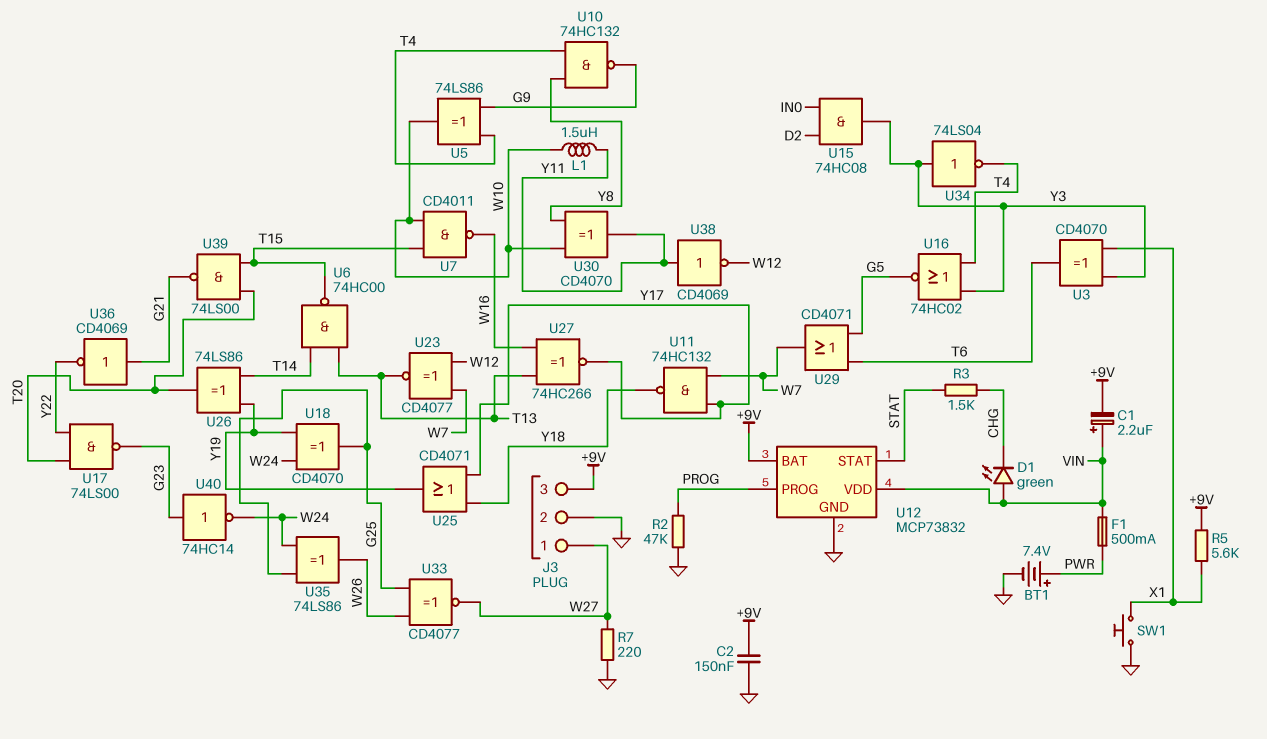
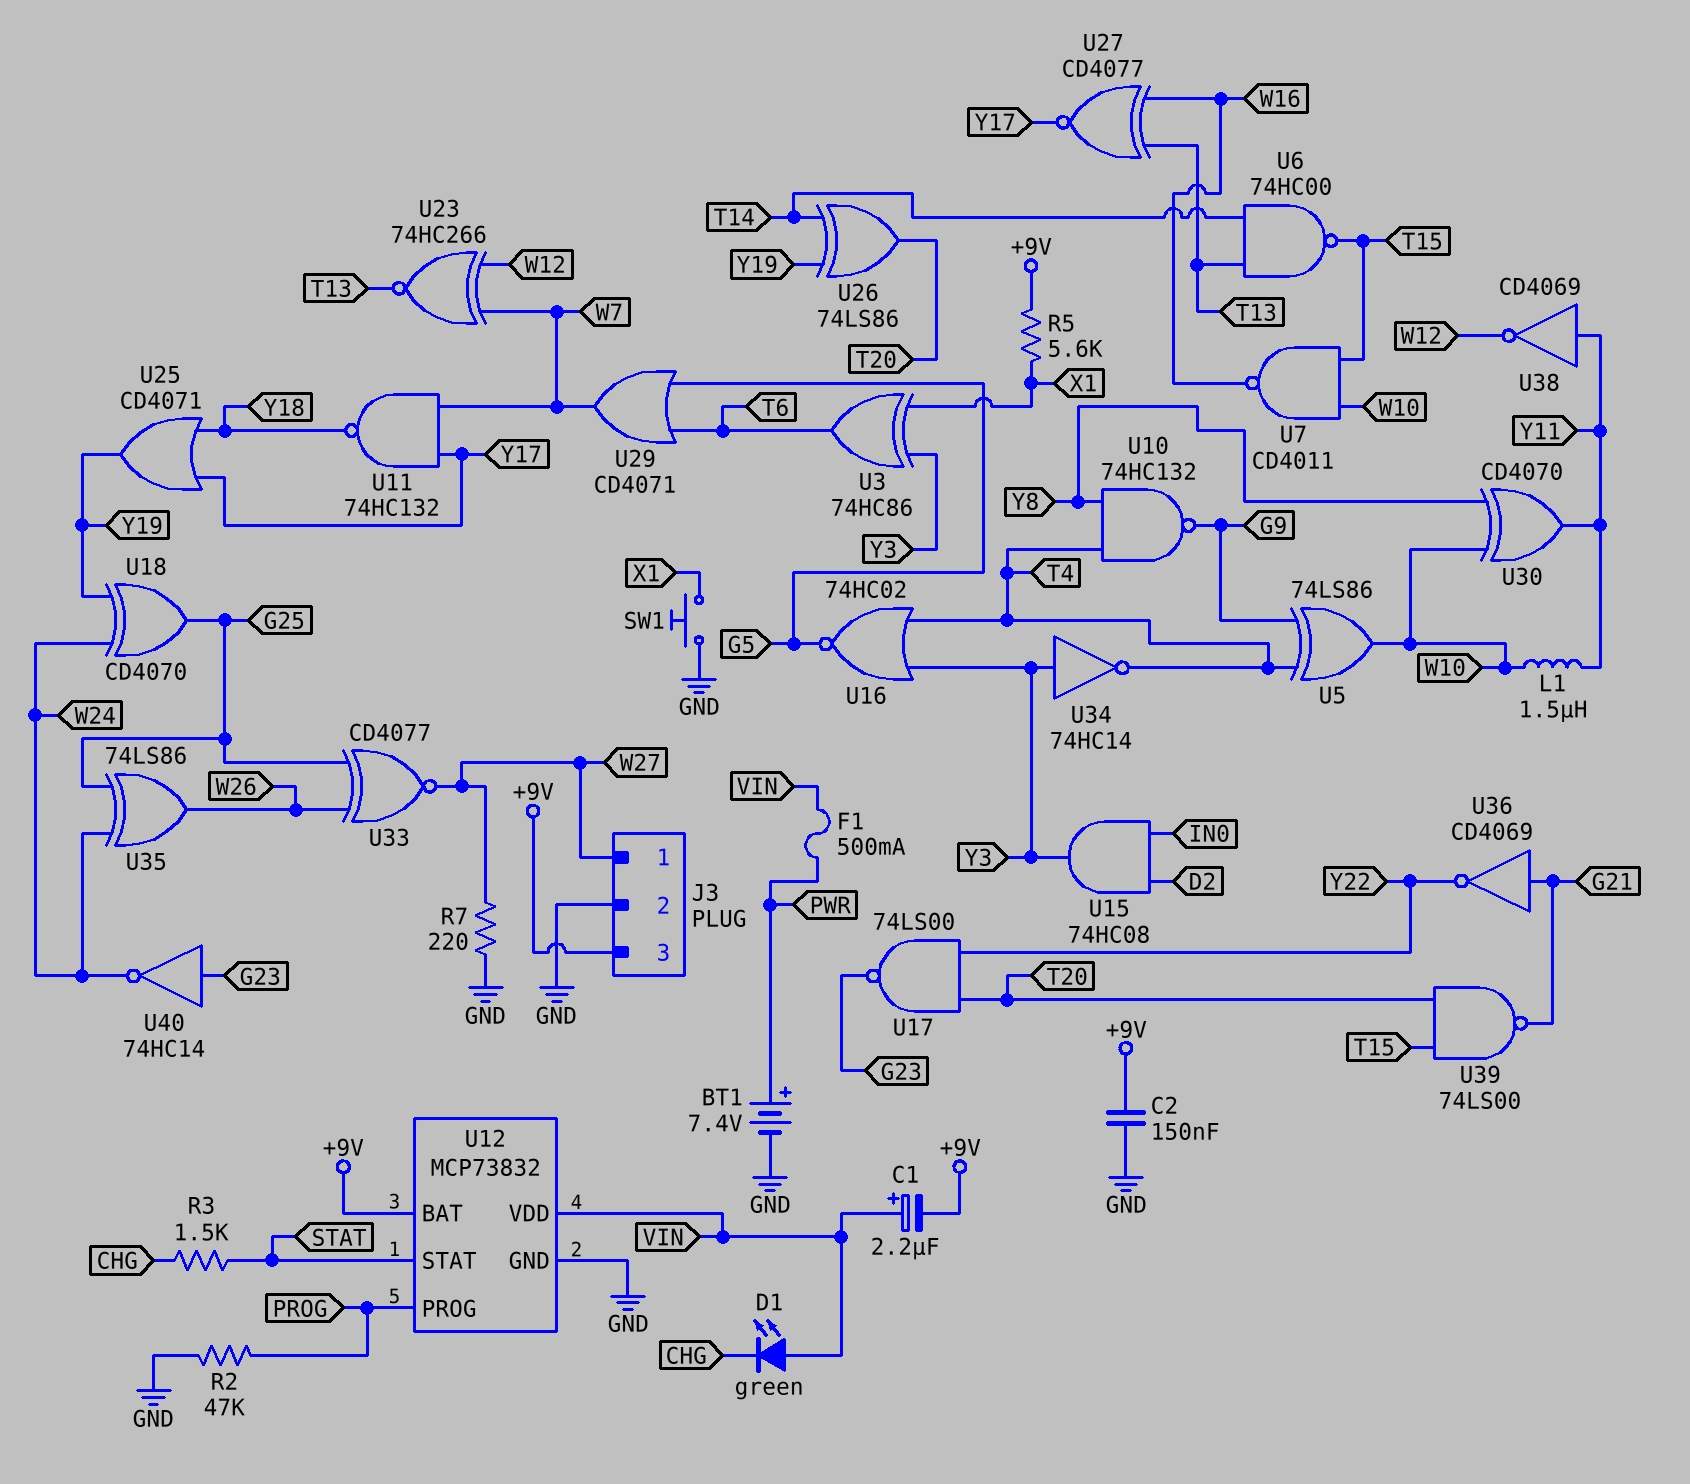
U3: XOR CD4070 (in X1, in Y3, out T6) -> XOR 74HC86 (in X1, in Y3, out T6)
U23: XNOR CD4077 (in W7, in W12, out T13) -> XNOR 74HC266 (in W7, in W12, out T13)
U27: XNOR 74HC266 (in T13, in W16, out Y17) -> XNOR CD4077 (in T13, in W16, out Y17)
U34: NOT 74LS04 (in Y3, out T4) -> NOT 74HC14 (in Y3, out T4)

